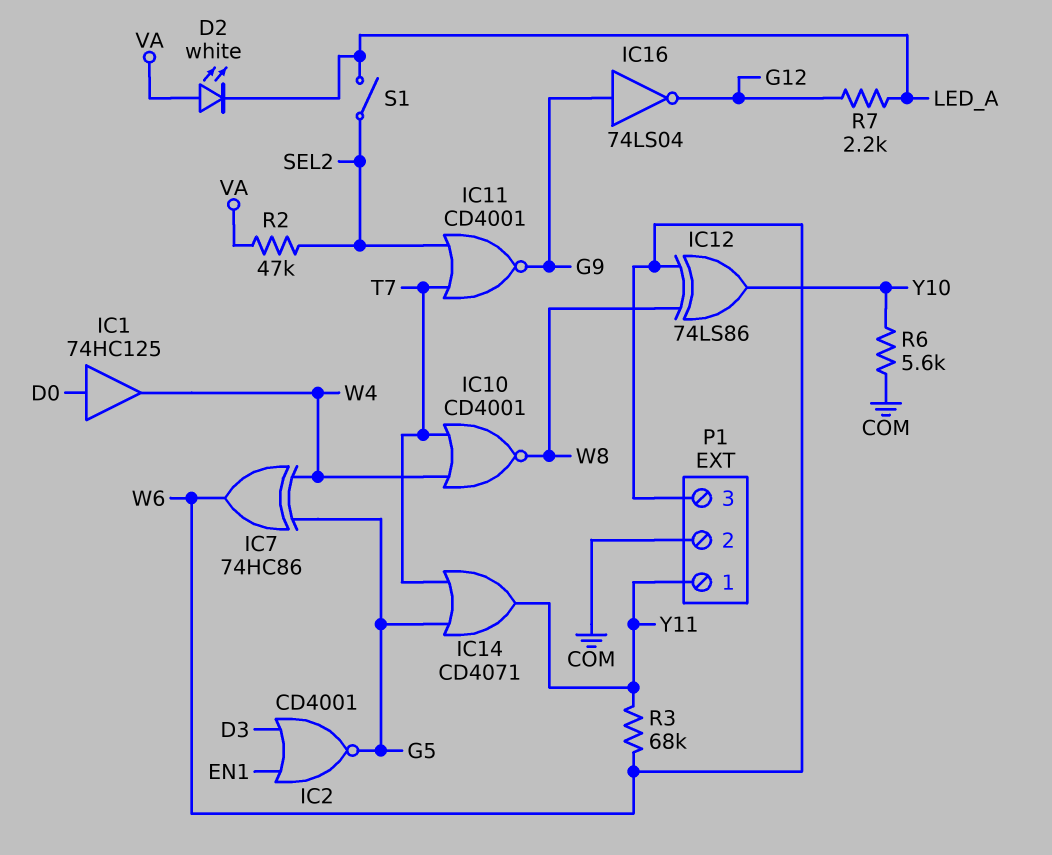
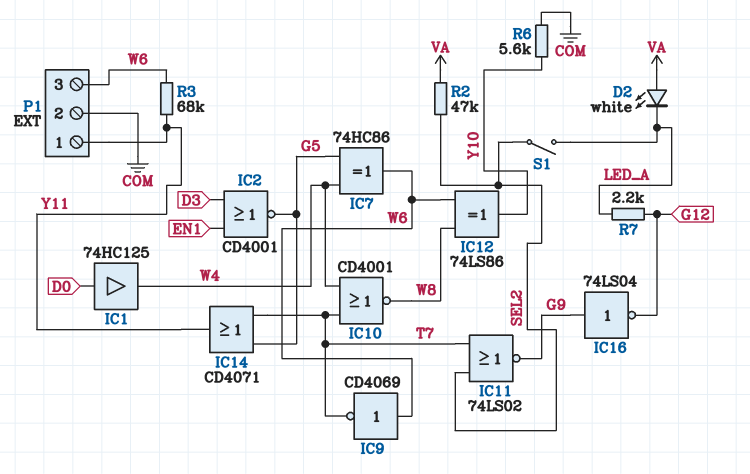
IC9: none -> NOT CD4069 (in W6, out T7)
IC11: NOR CD4001 (in SEL2, in T7, out G9) -> NOR 74LS02 (in SEL2, in T7, out G9)

